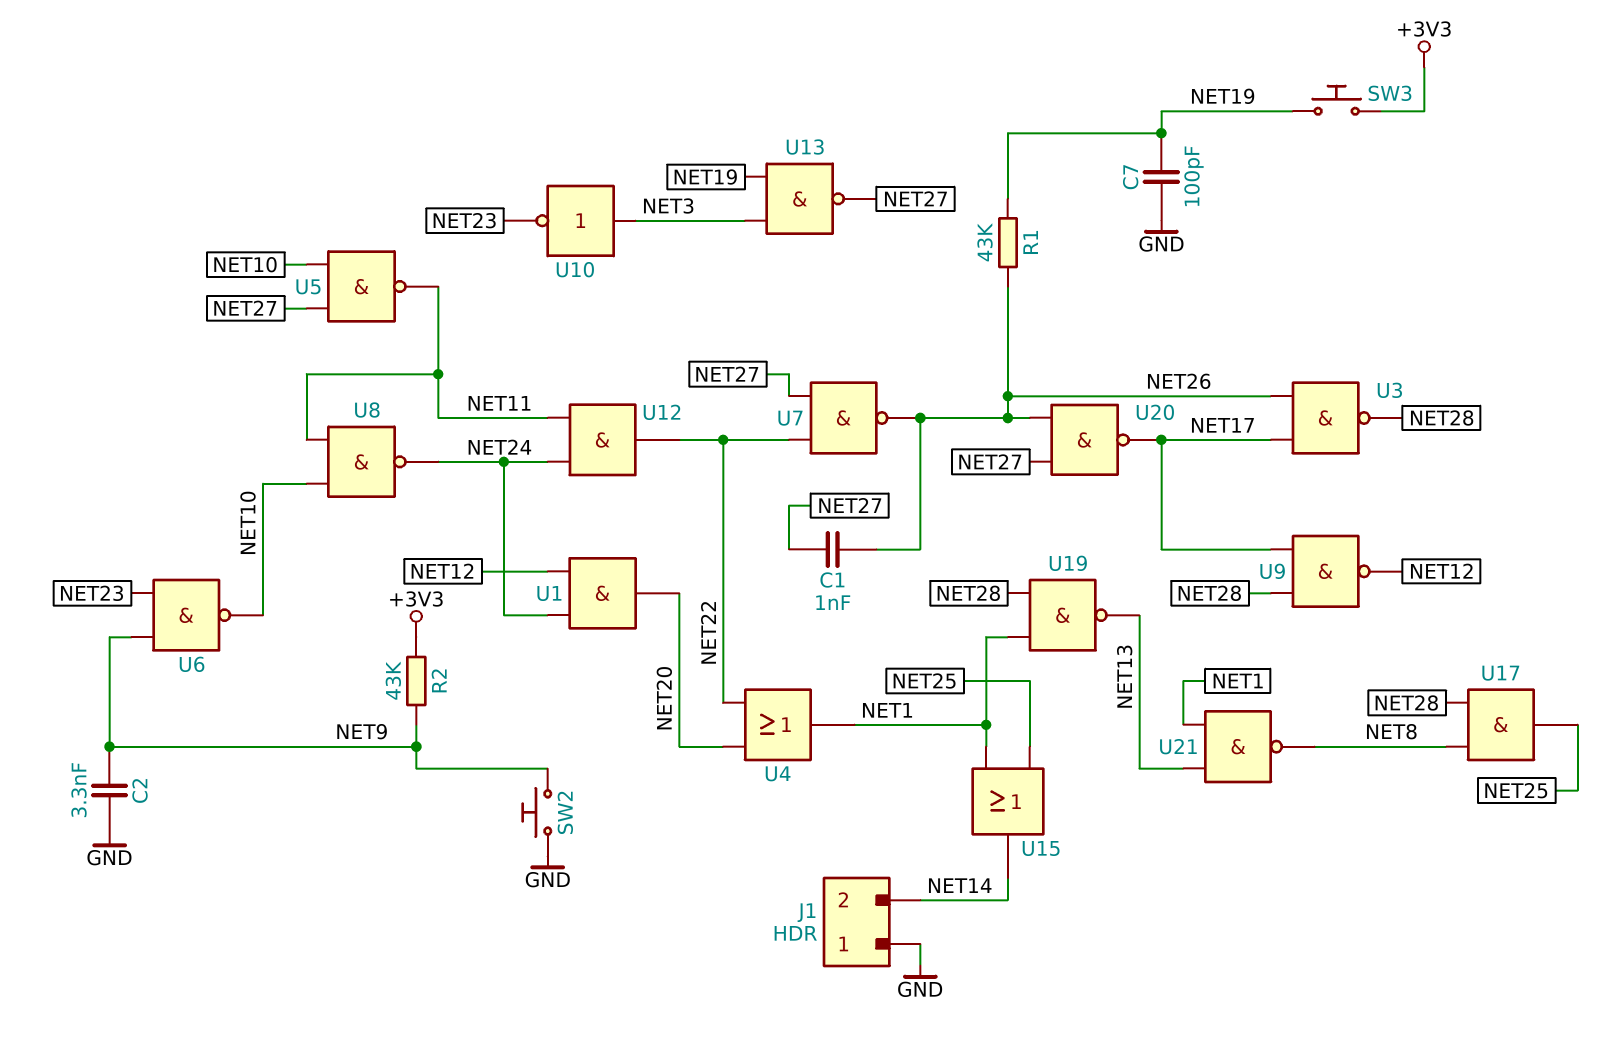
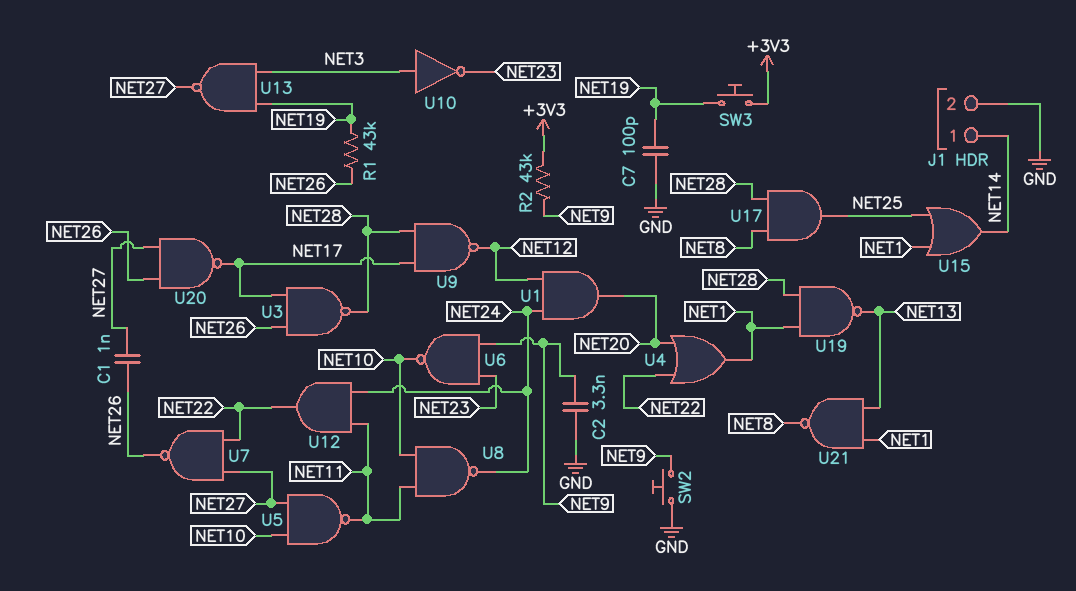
J1 pin 1: GND -> NET14
J1 pin 2: NET14 -> GND

